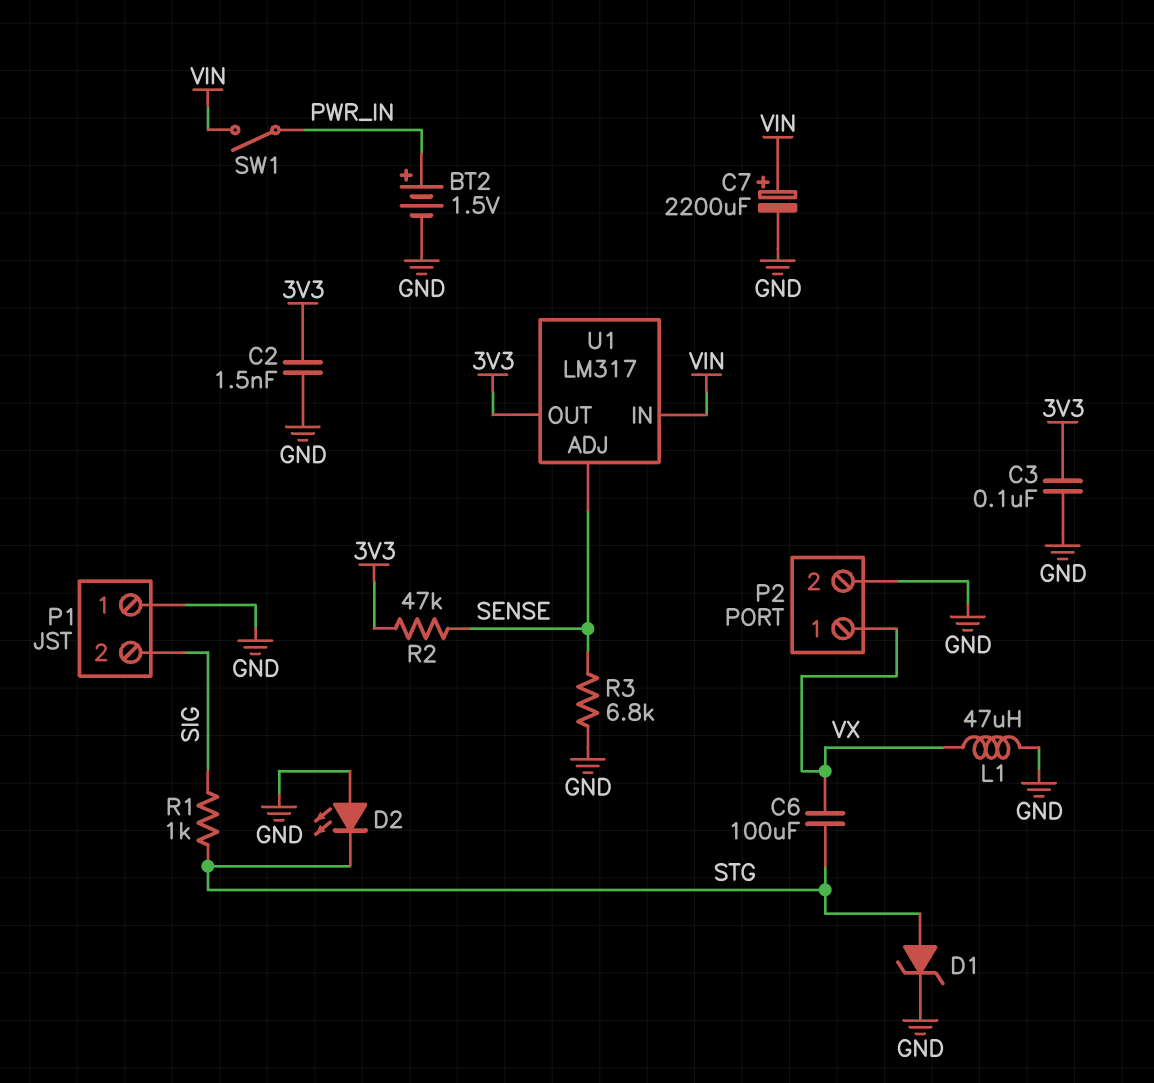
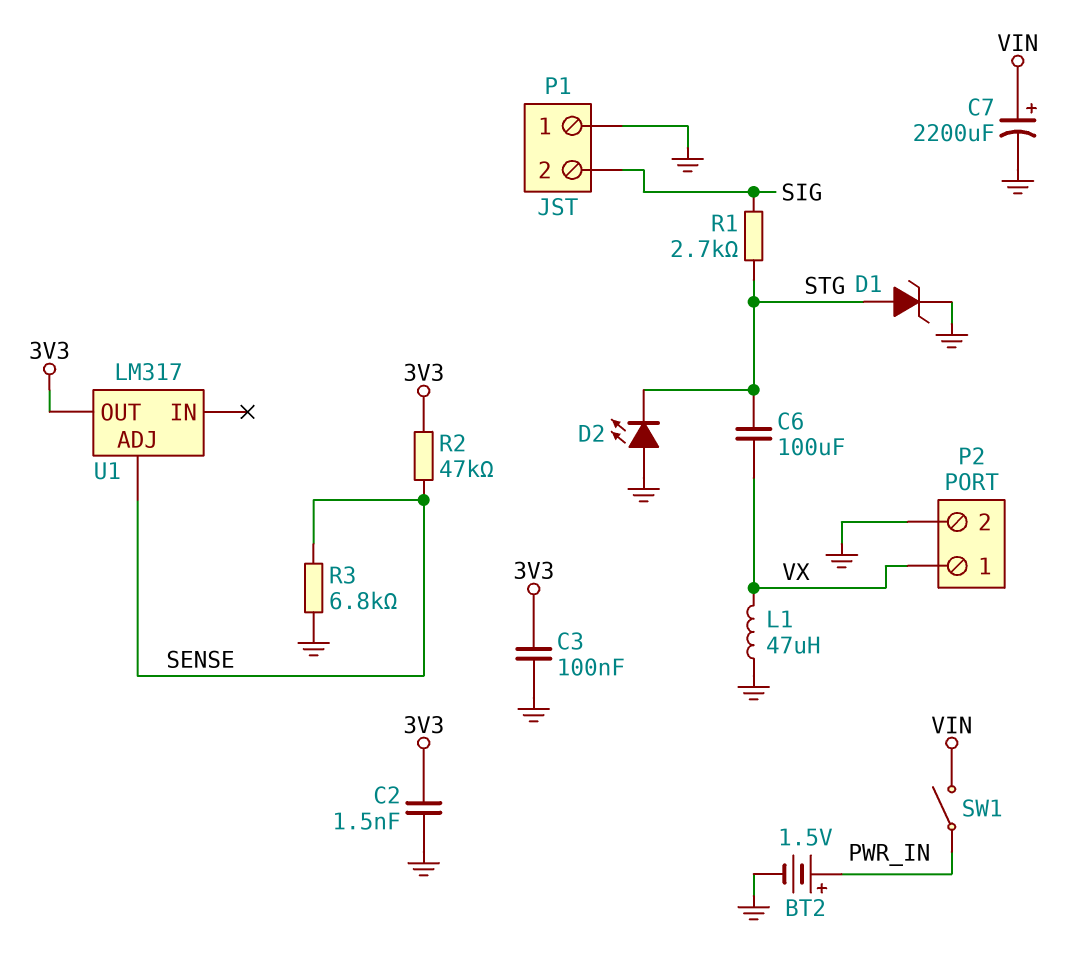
R1: 1k (SIG, STG) -> 2.7k (SIG, STG)
U1 pin IN: VIN -> none

